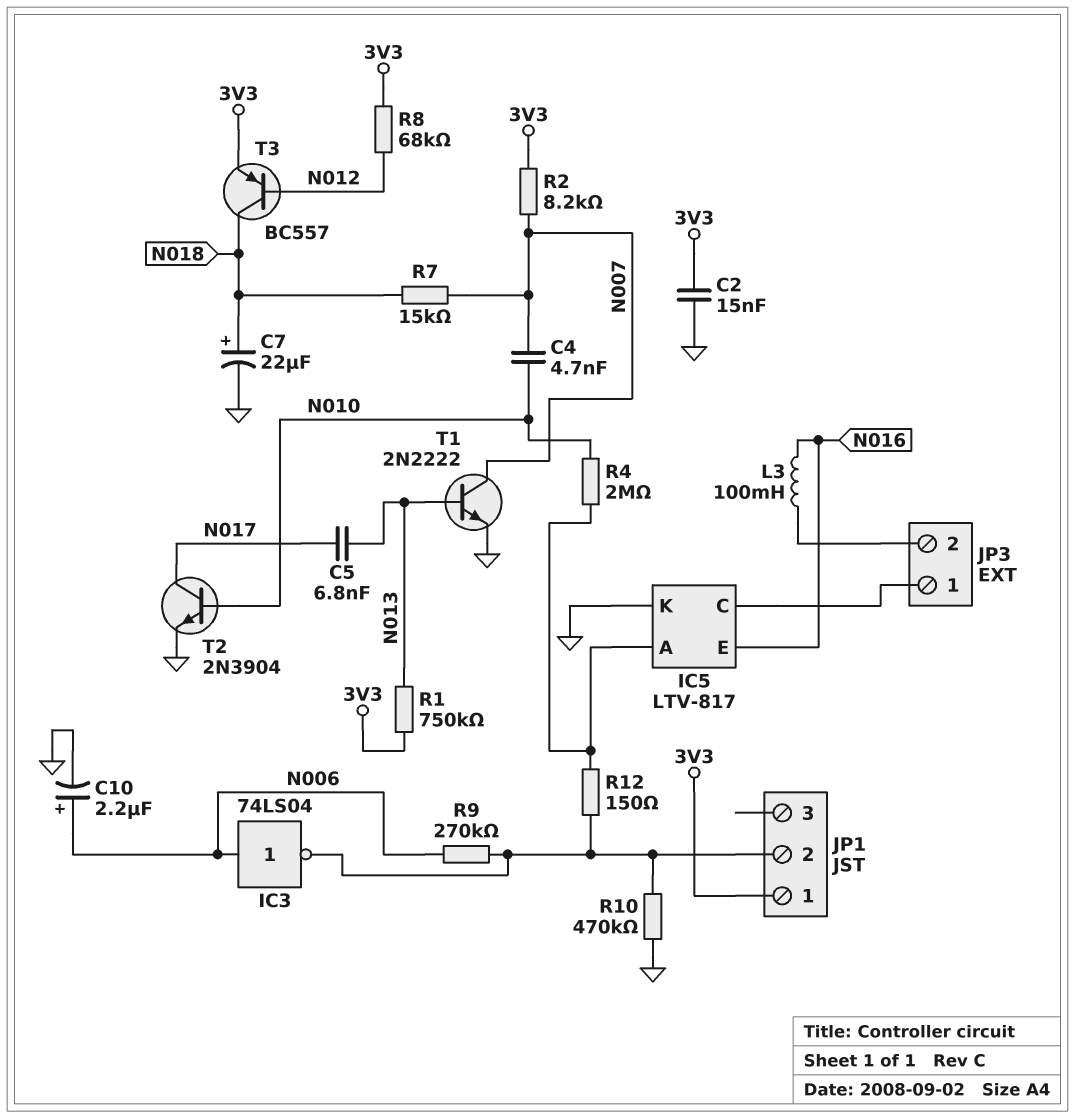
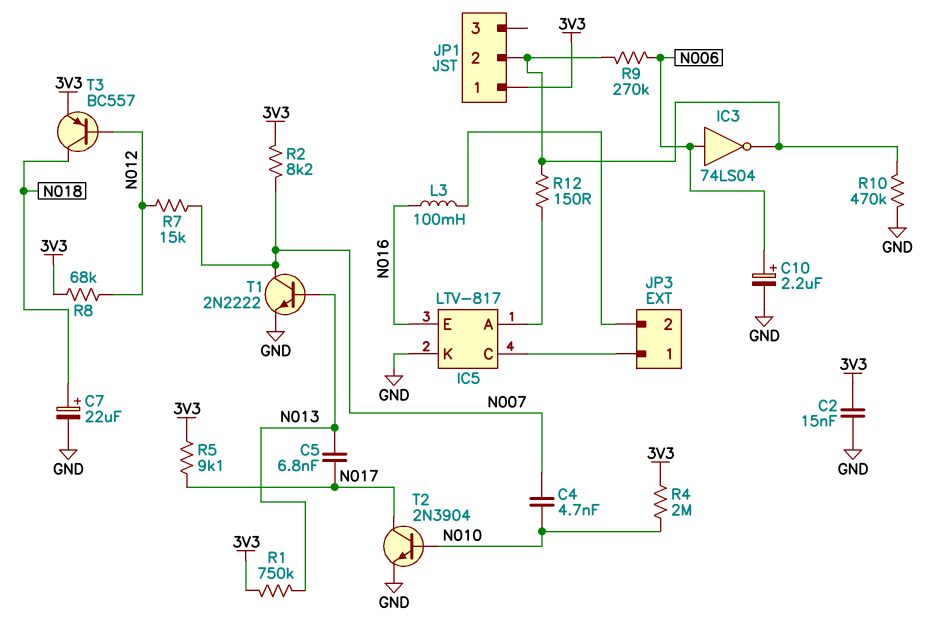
R4: 2M (IC5/A, N010) -> 2M (3V3, N010)
R5: none -> 9.1k (3V3, N017)
R7: 15k (N007, N018) -> 15k (N007, N012)

